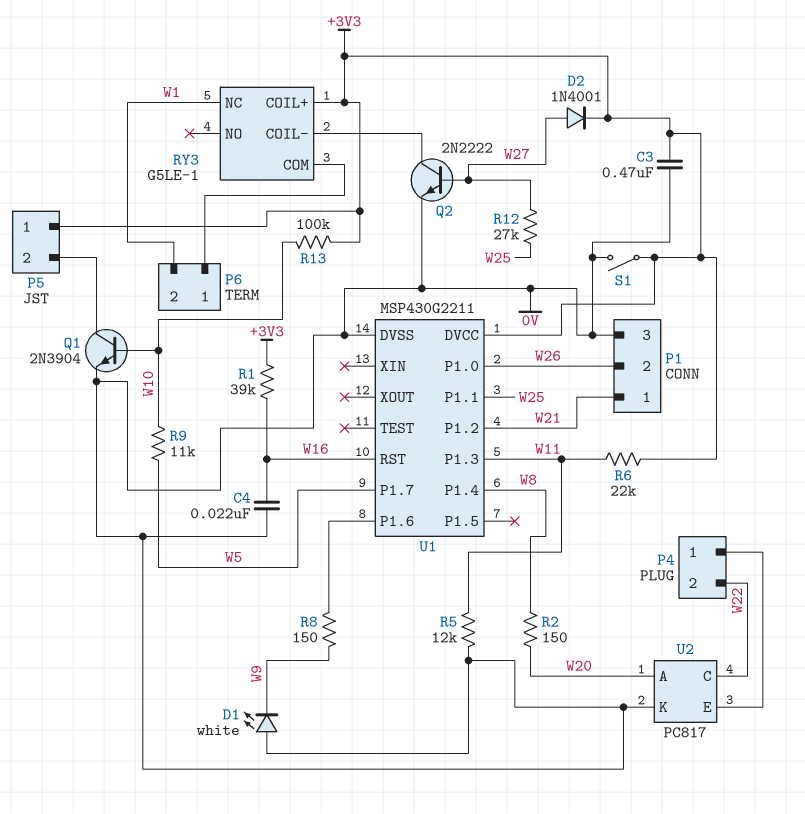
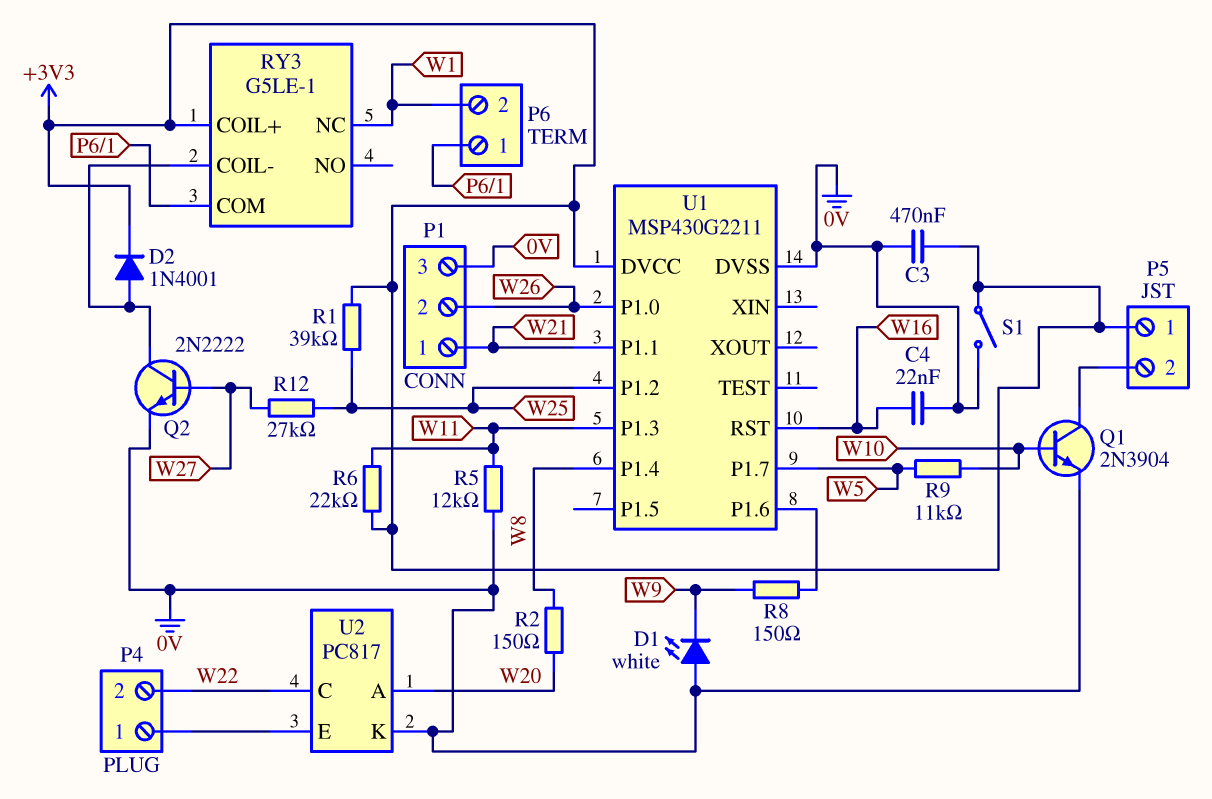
D2: diode 1N4001 (A W27, K +3V3) -> diode 1N4001 (A RY3/COIL-, K +3V3)
R1: 39k (+3V3, W16) -> 39k (+3V3, W25)
R13: 100k (+3V3, W10) -> none
U1 pin P1.1: W25 -> W21
U1 pin P1.2: W21 -> W25

